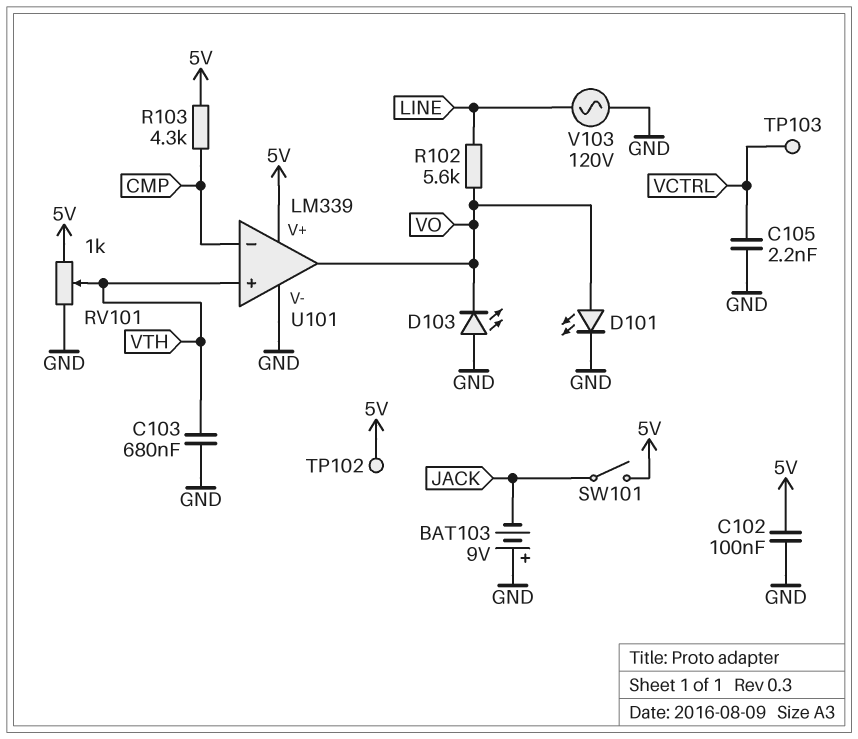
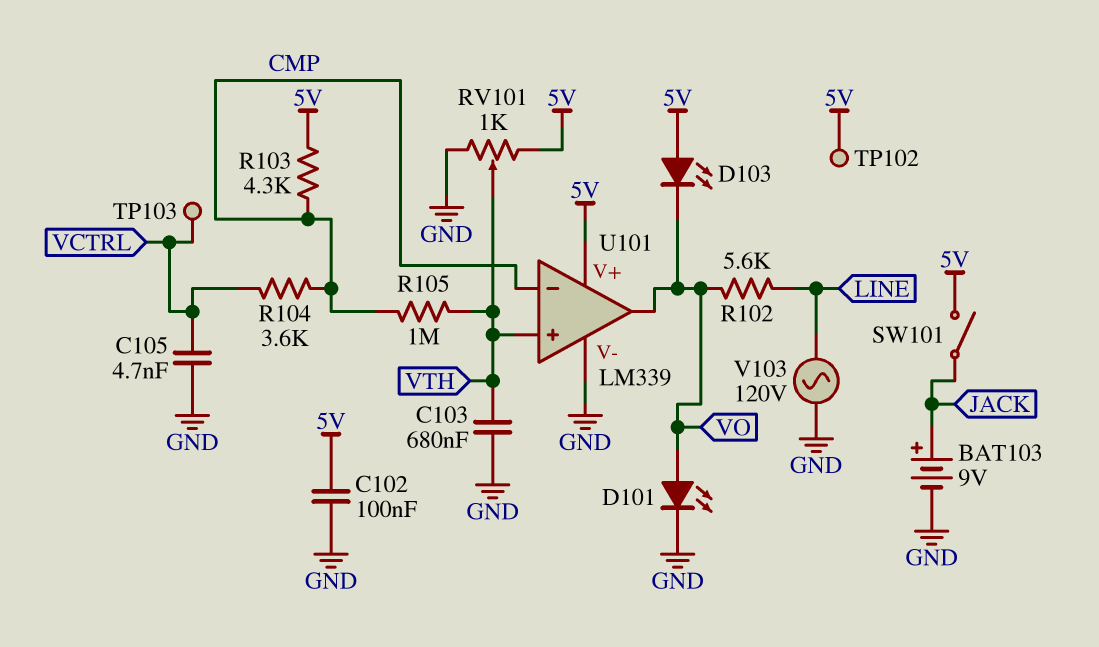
BAT103: 9V (plus GND, minus JACK) -> 9V (plus JACK, minus GND)
C105: 2.2nF (GND, VCTRL) -> 4.7nF (GND, VCTRL)
D103: LED (A GND, K VO) -> LED (A 5V, K VO)
R104: none -> 3.6k (CMP, VCTRL)
R105: none -> 1M (CMP, VTH)

